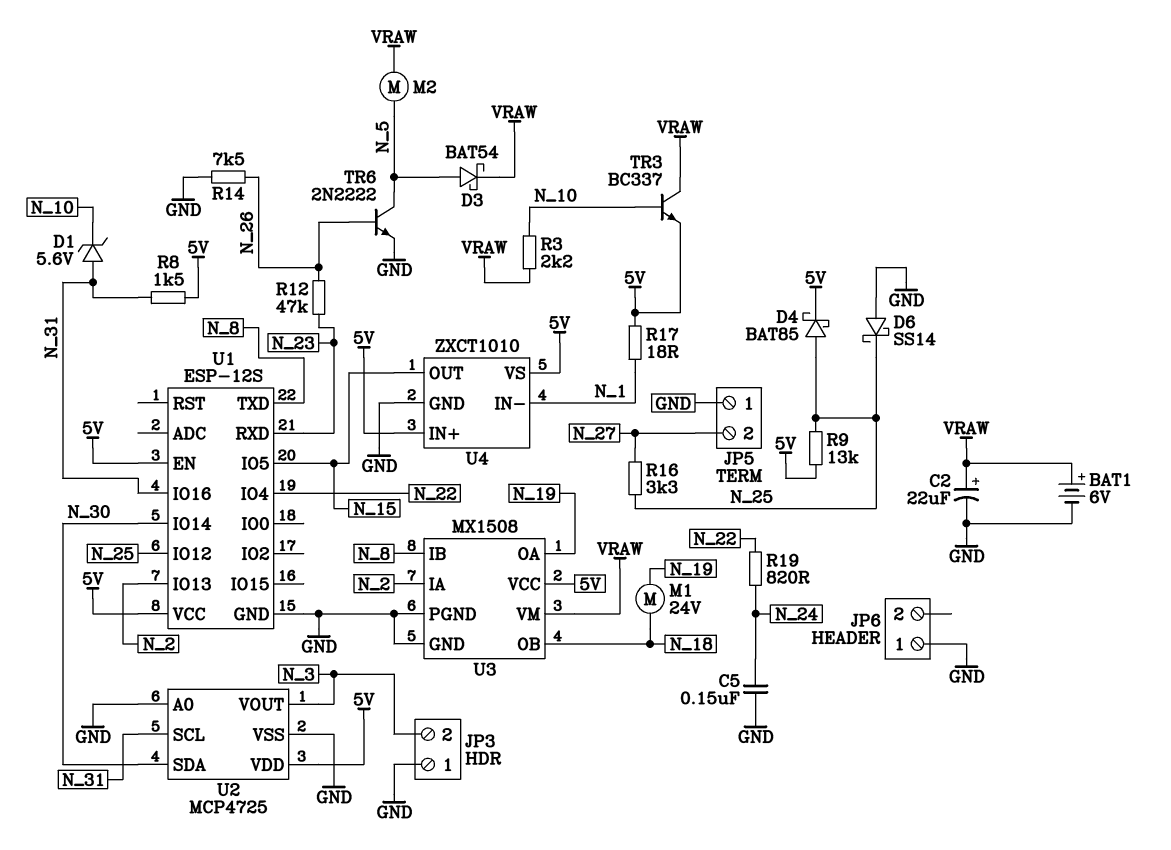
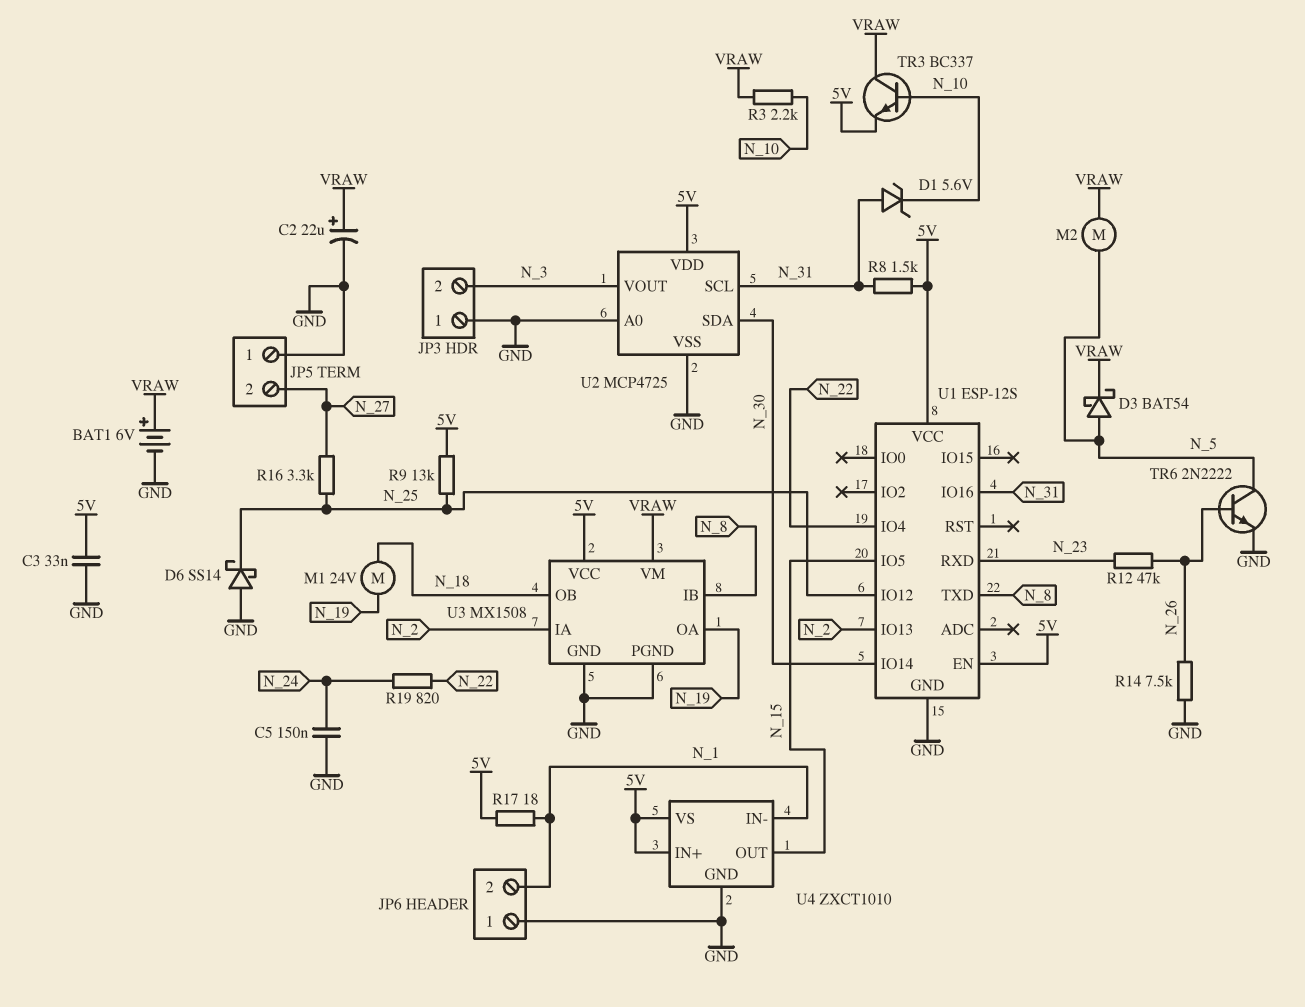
C3: none -> 33nF (5V, GND)
D4: schottky BAT85 (A N_25, K 5V) -> none
JP6 pin 2: none -> N_1

